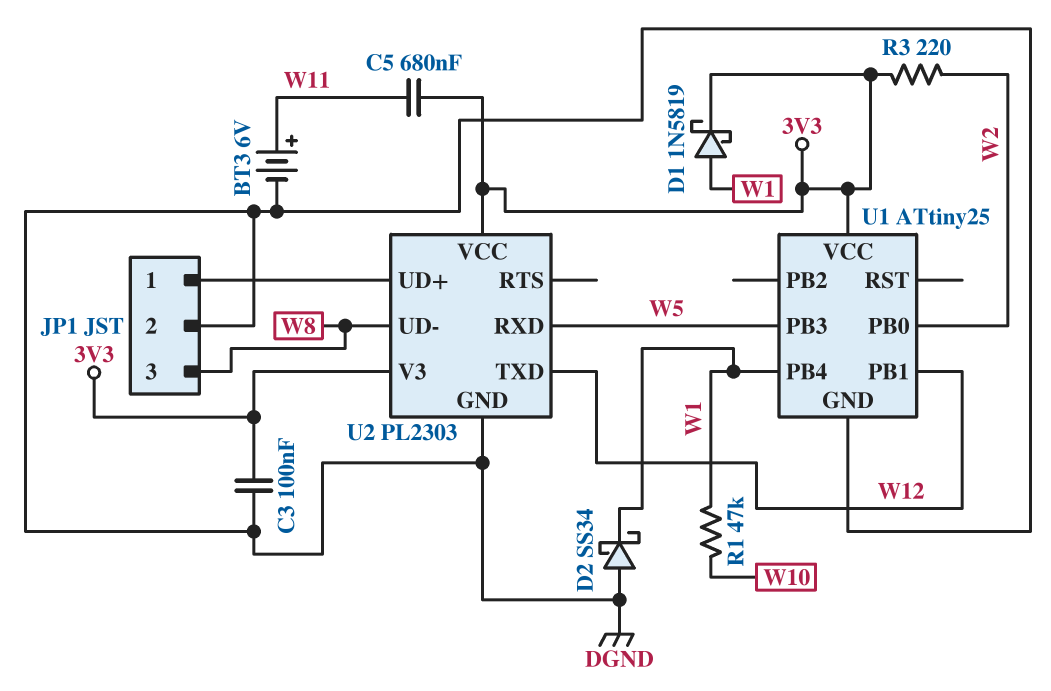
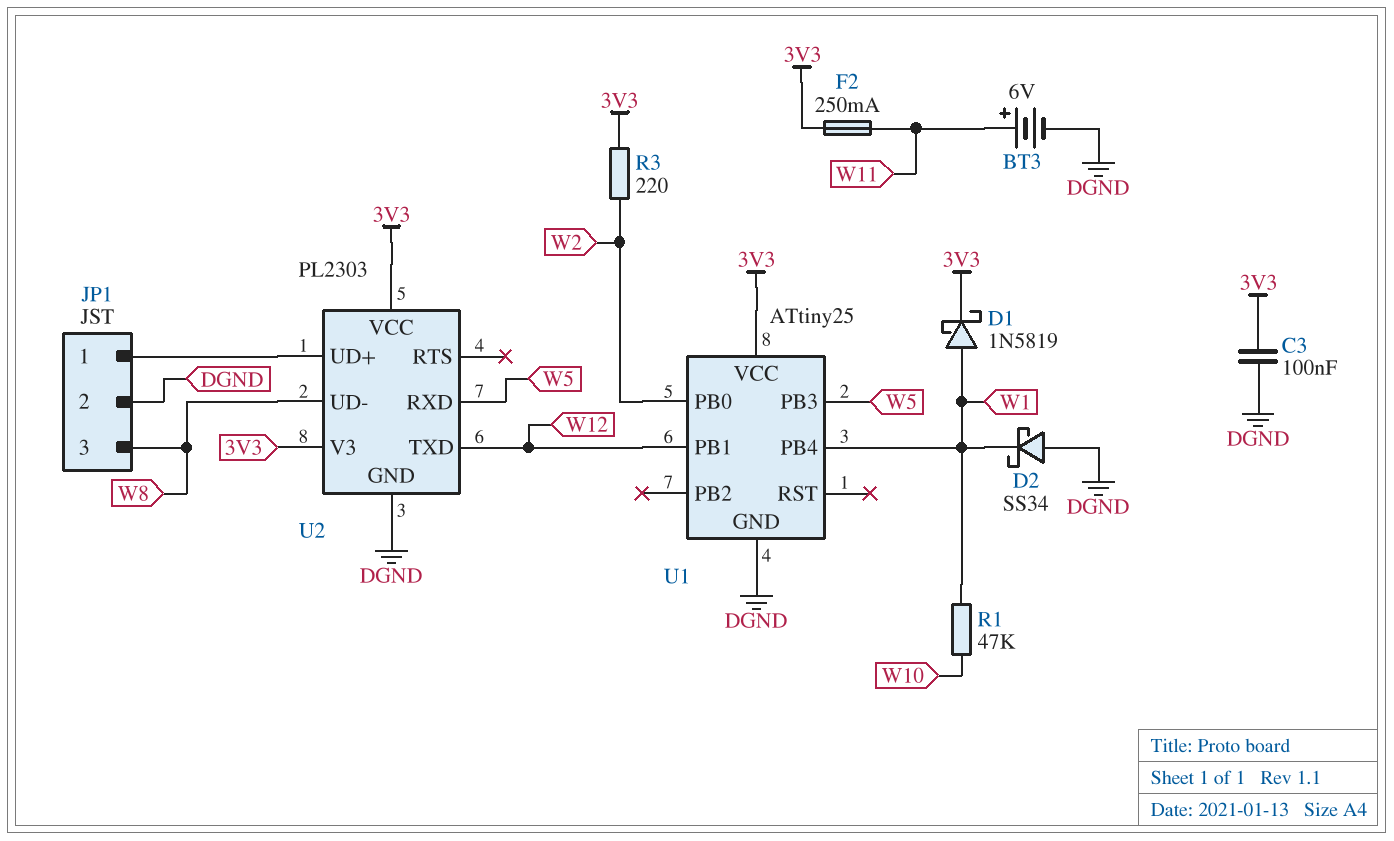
C5: 680nF (3V3, W11) -> none
F2: none -> 250mA (3V3, W11)

